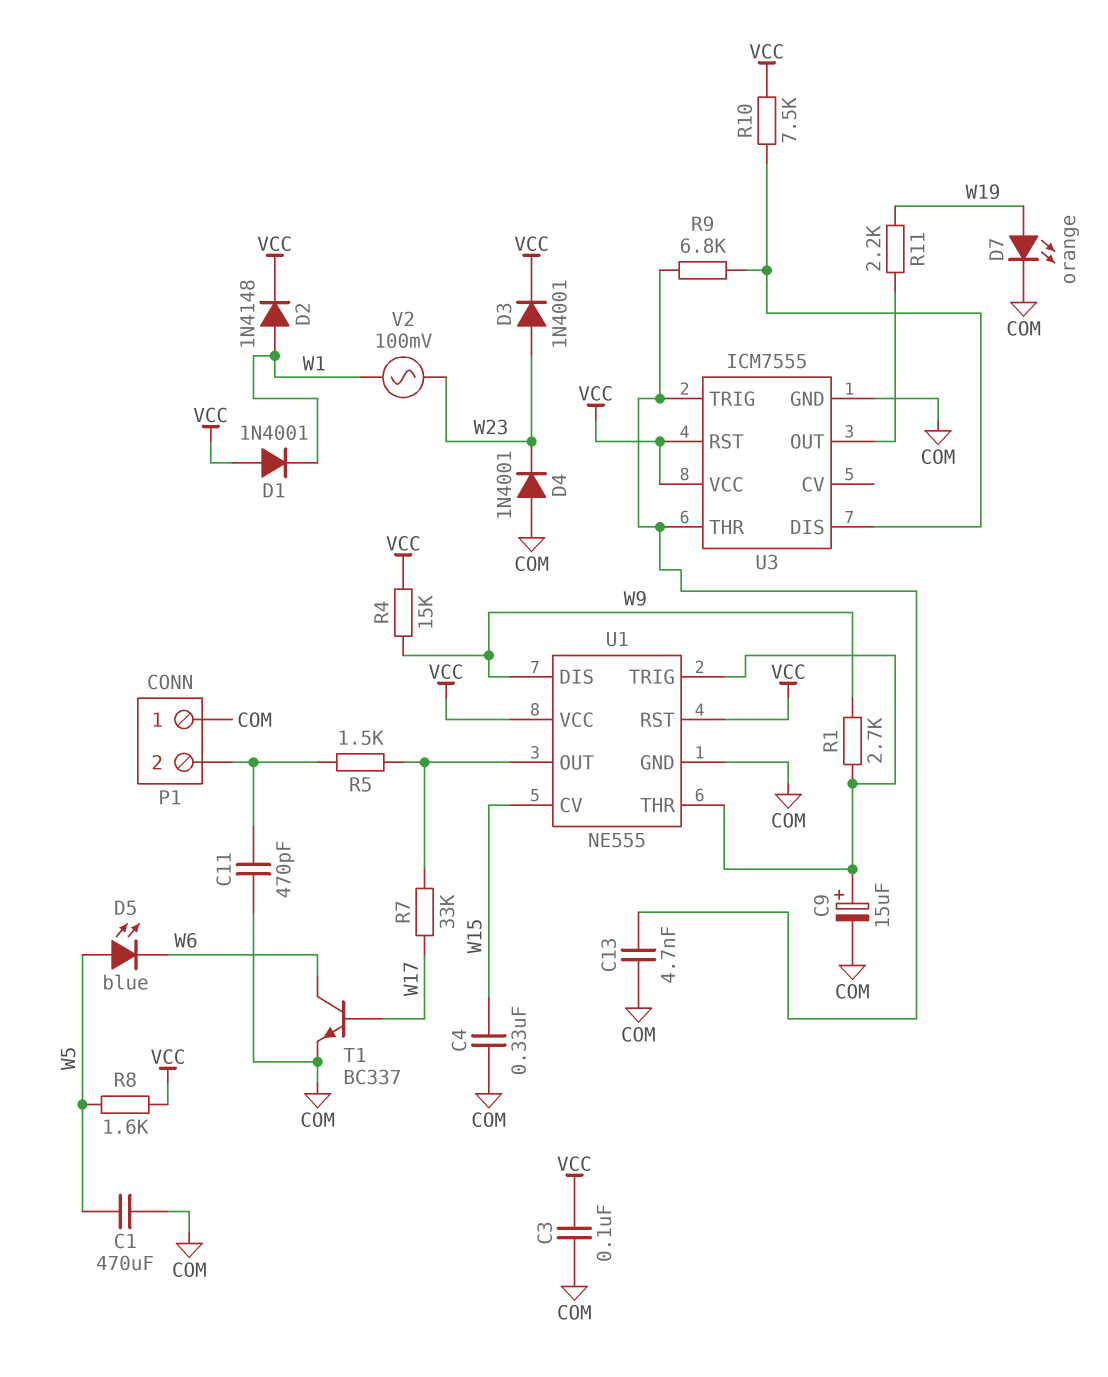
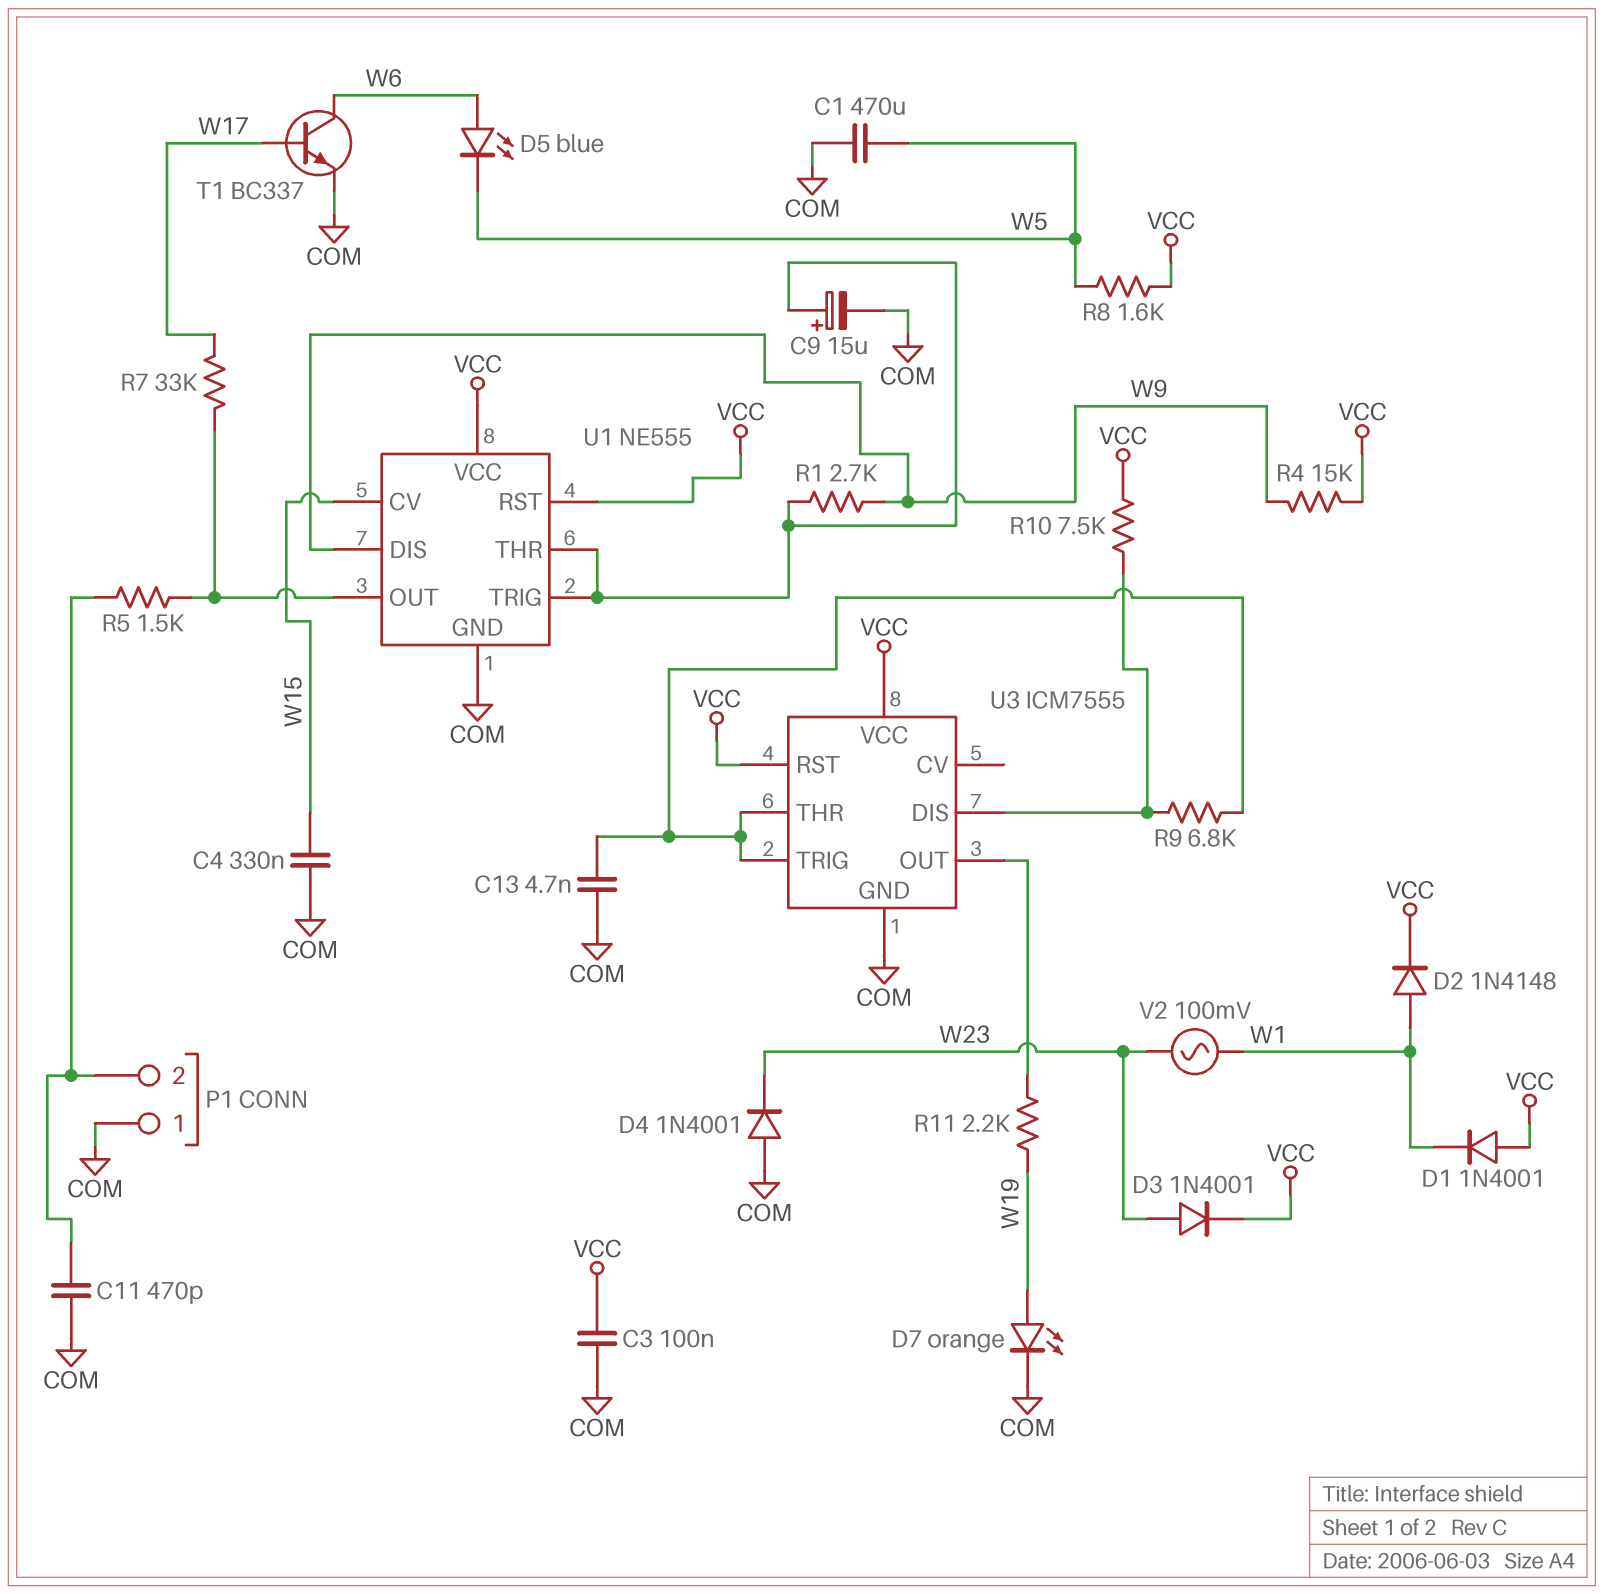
D5: LED blue (A W5, K W6) -> LED blue (A W6, K W5)

